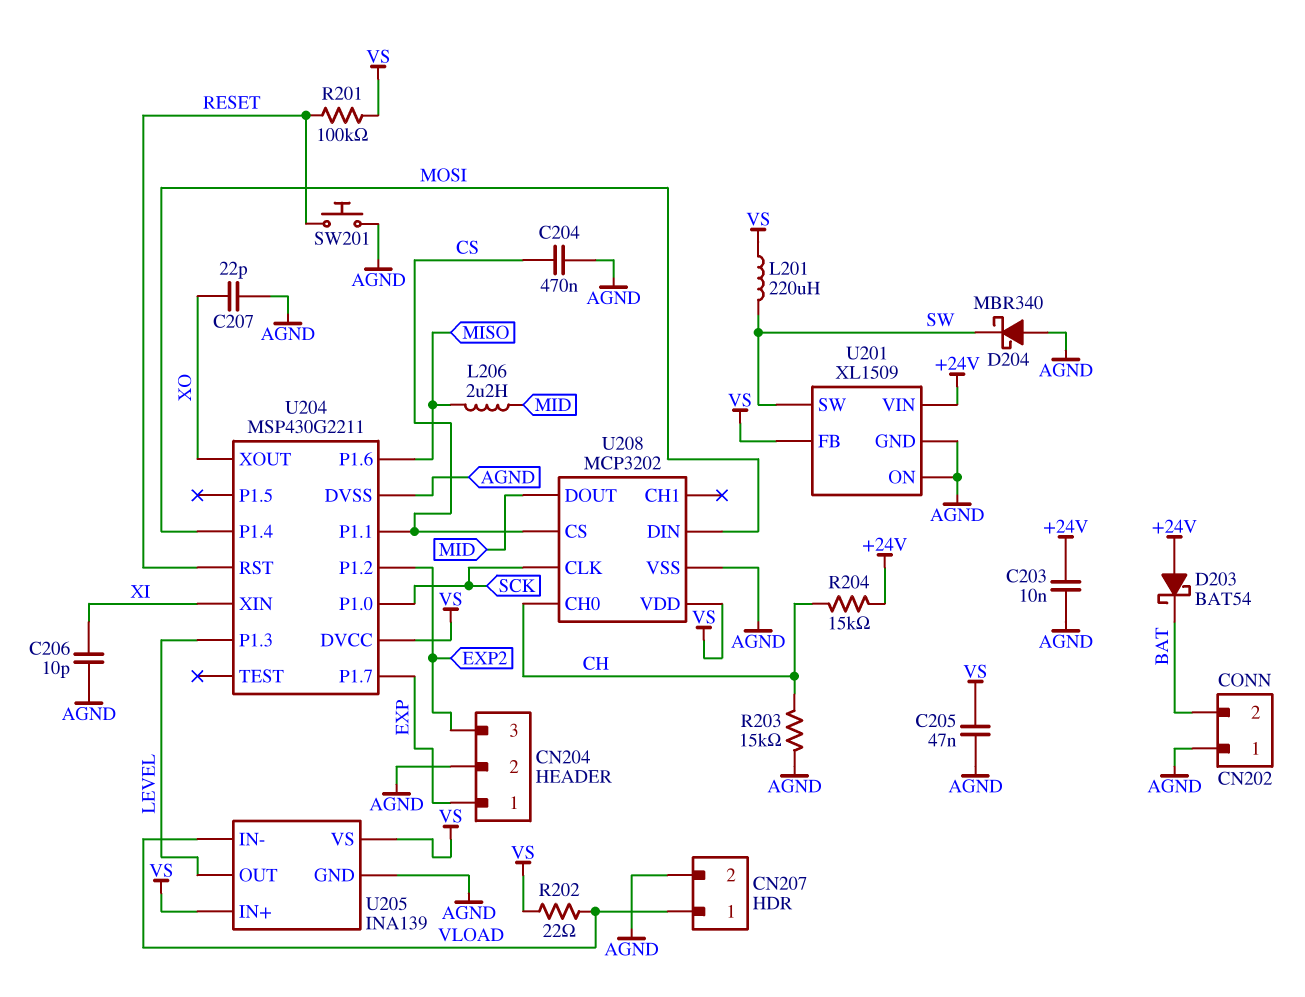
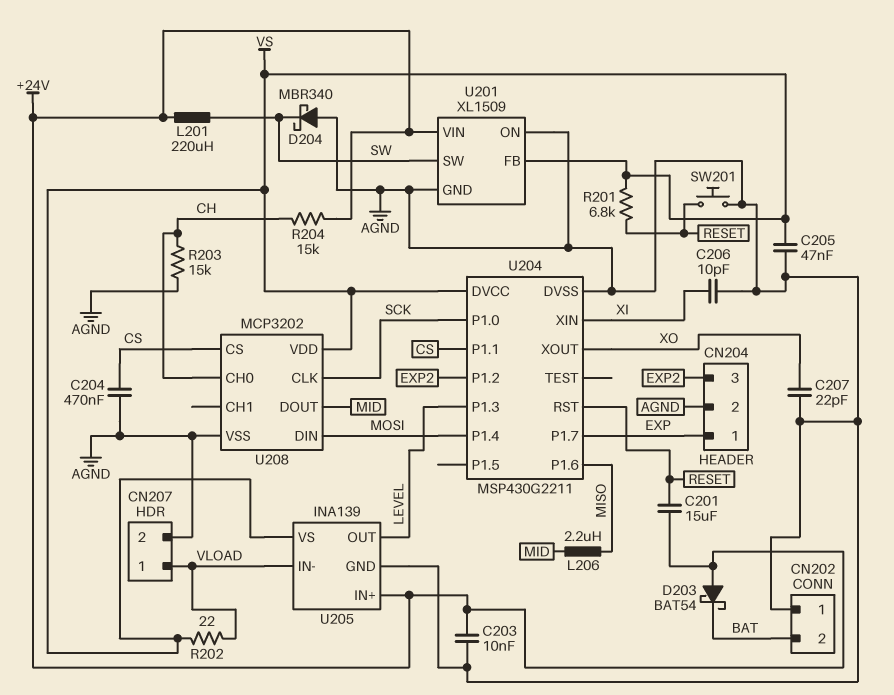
C201: none -> 15uF (+24V, RESET)
L201: 220uH (SW, VS) -> 220uH (+24V, SW)
R201: 100k (RESET, VS) -> 6.8k (RESET, VS)
U205 pin IN+: VS -> +24V

